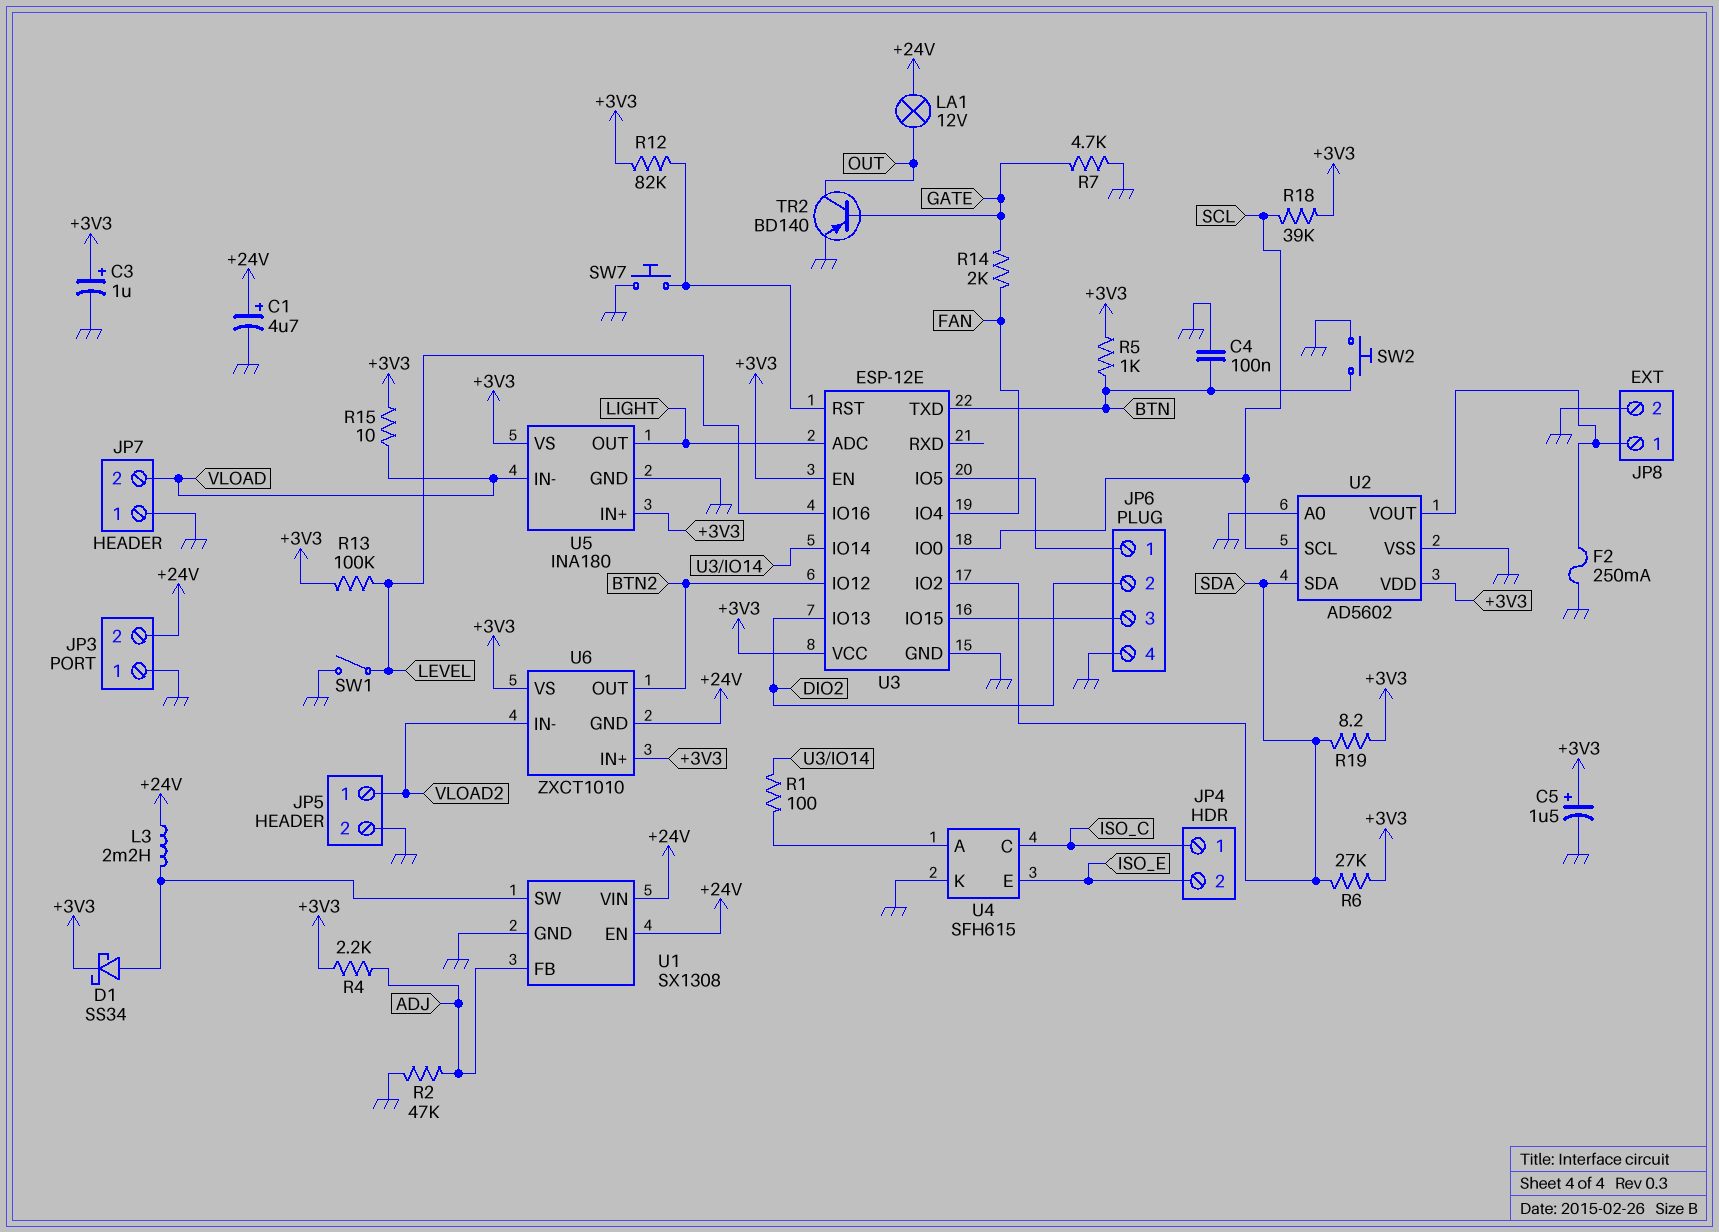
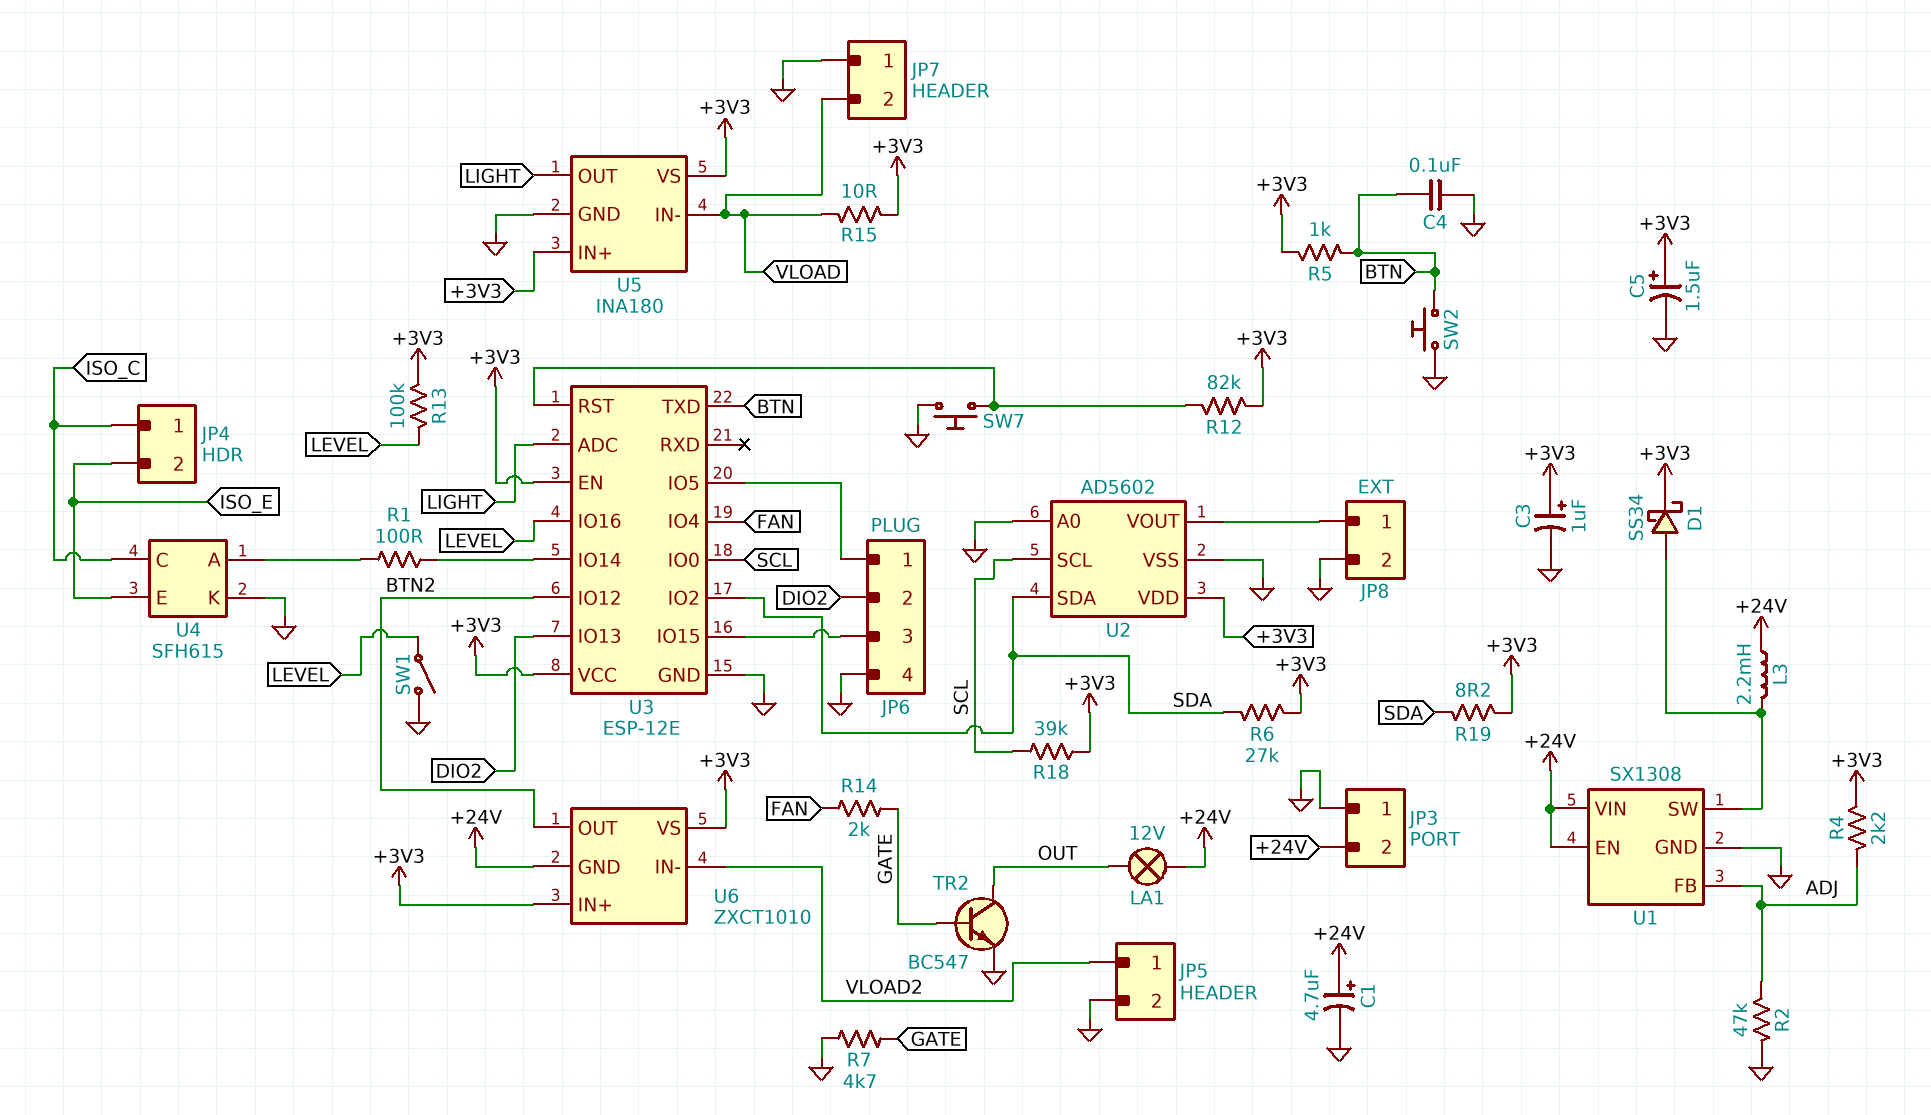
F2: 250mA (GND, JP8/1) -> none
TR2: PNP BD140 (B GATE, C OUT, E GND) -> NPN BC547 (B GATE, C OUT, E GND)

